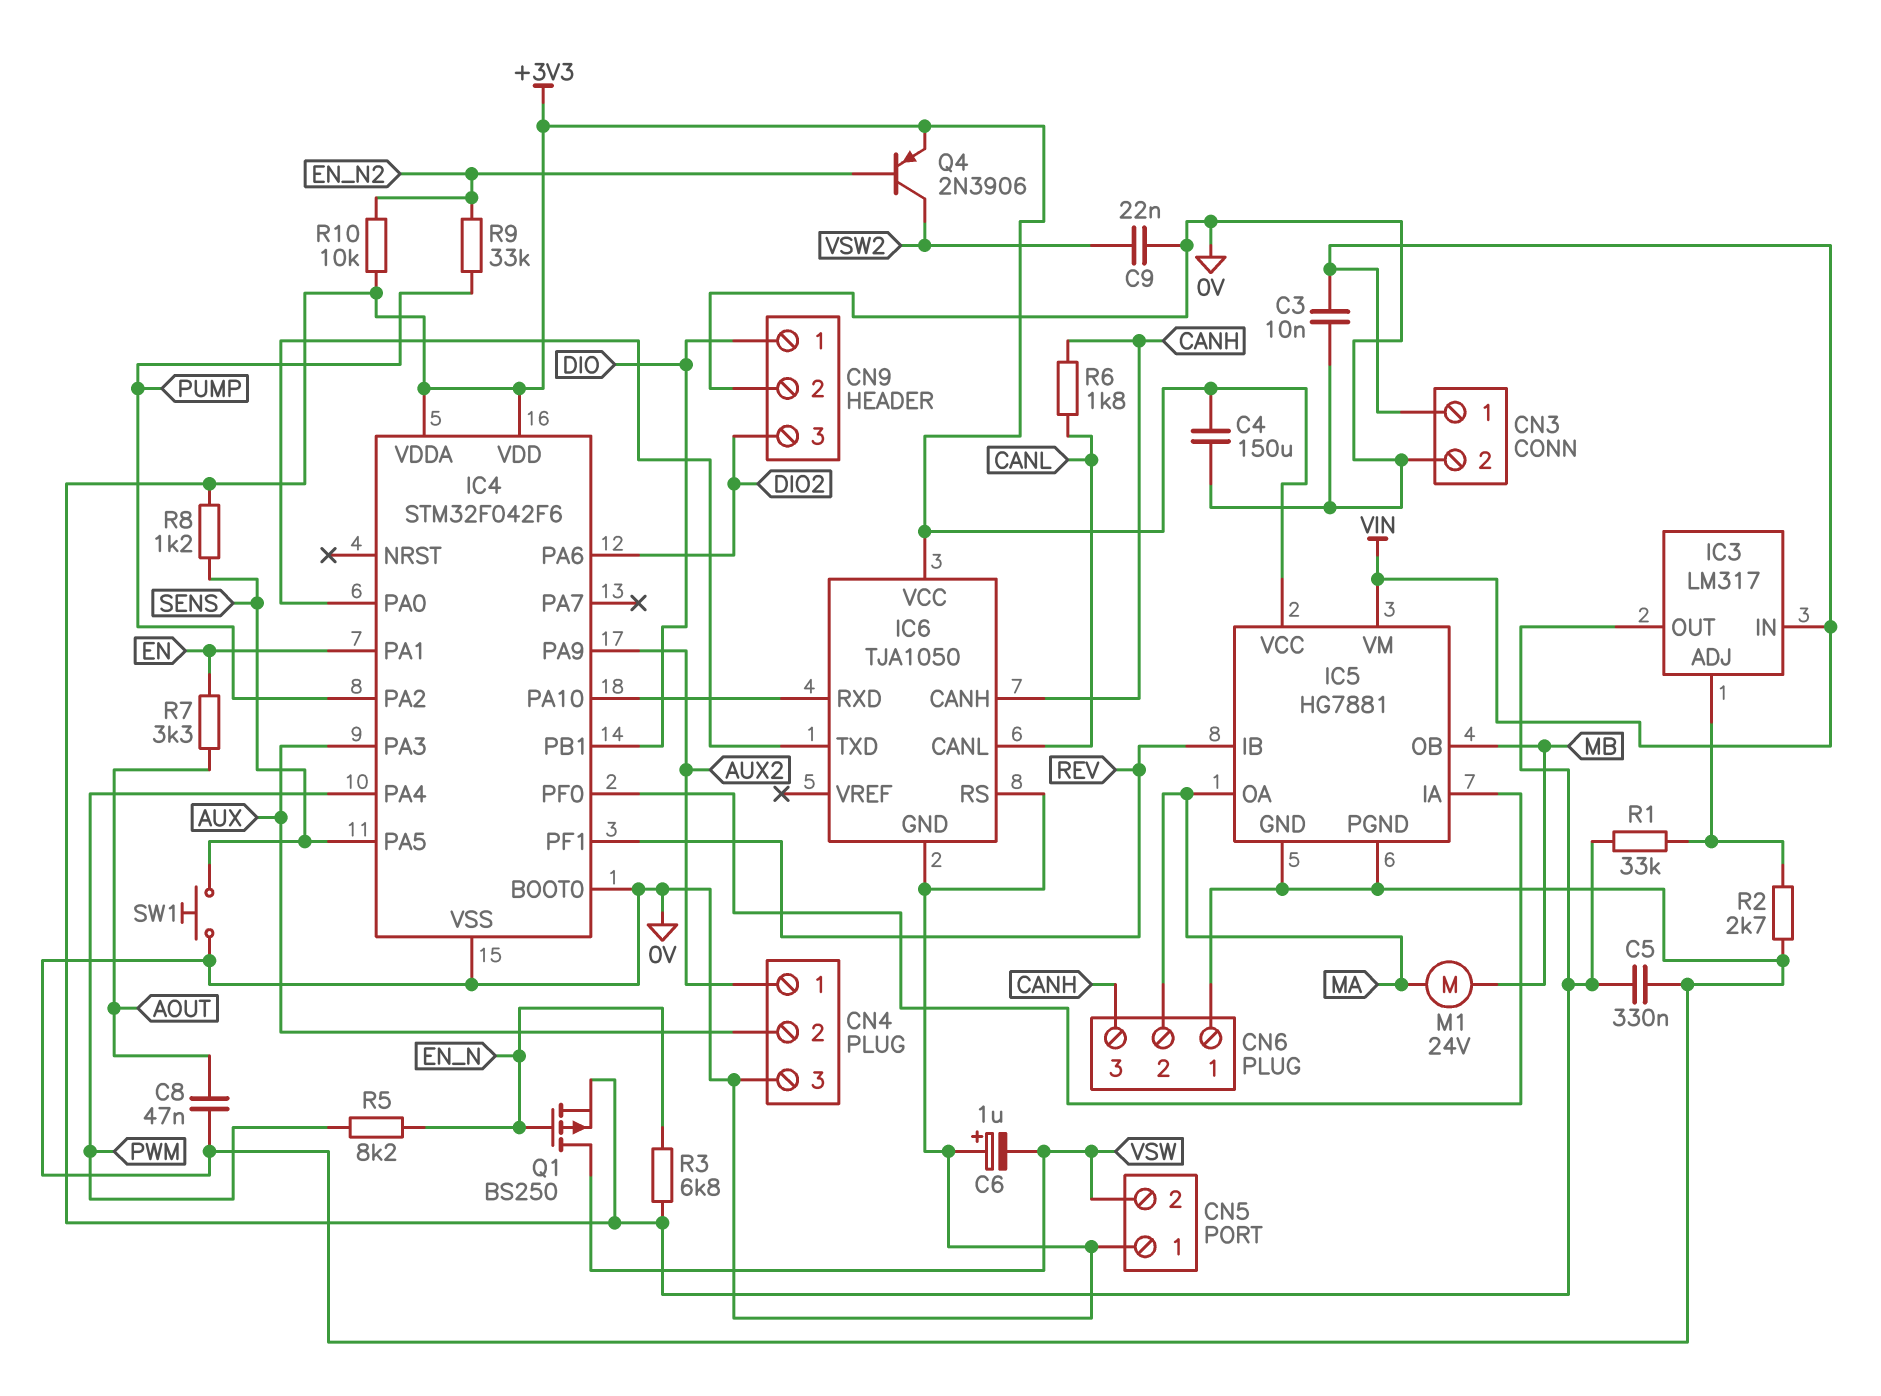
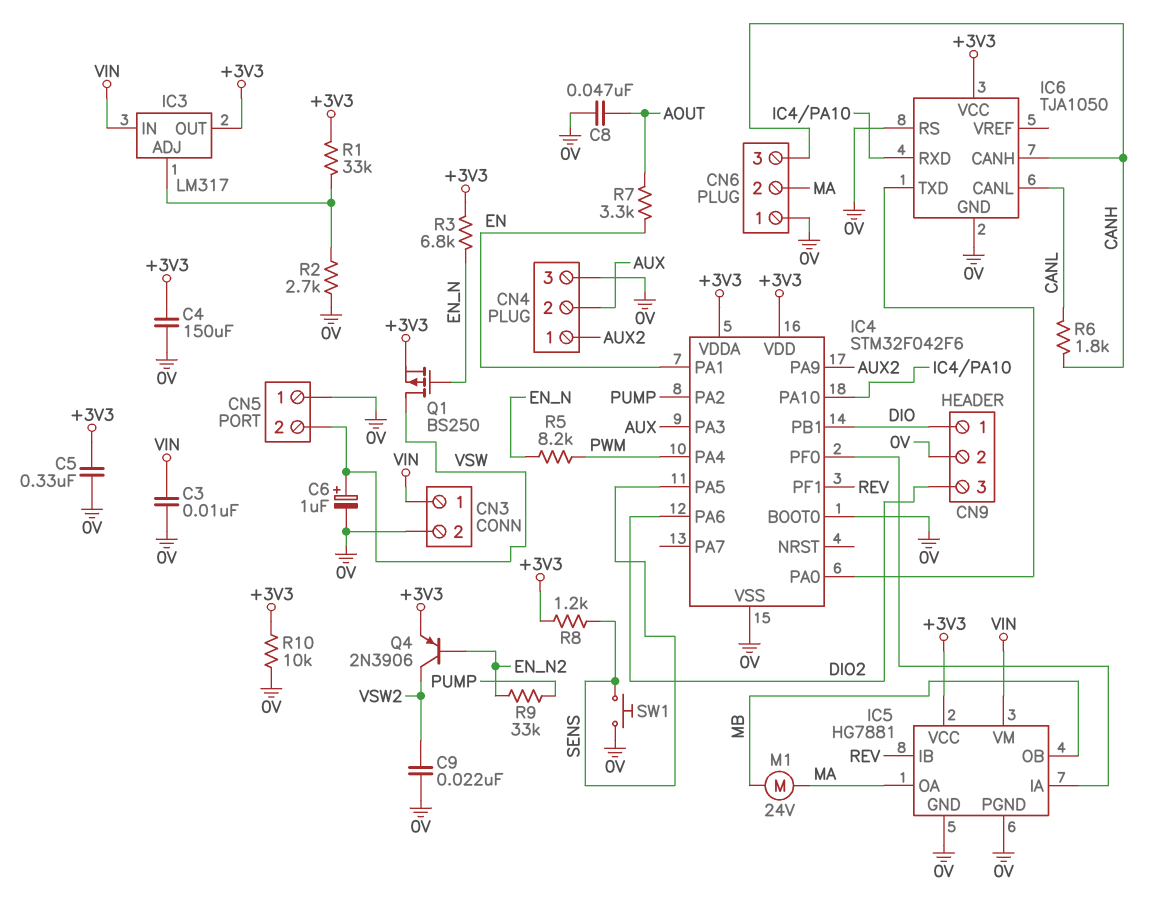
C6: 1uF (plus 0V, minus VSW) -> 1uF (plus VSW, minus 0V)
R10: 10k (+3V3, EN_N2) -> 10k (+3V3, 0V)

